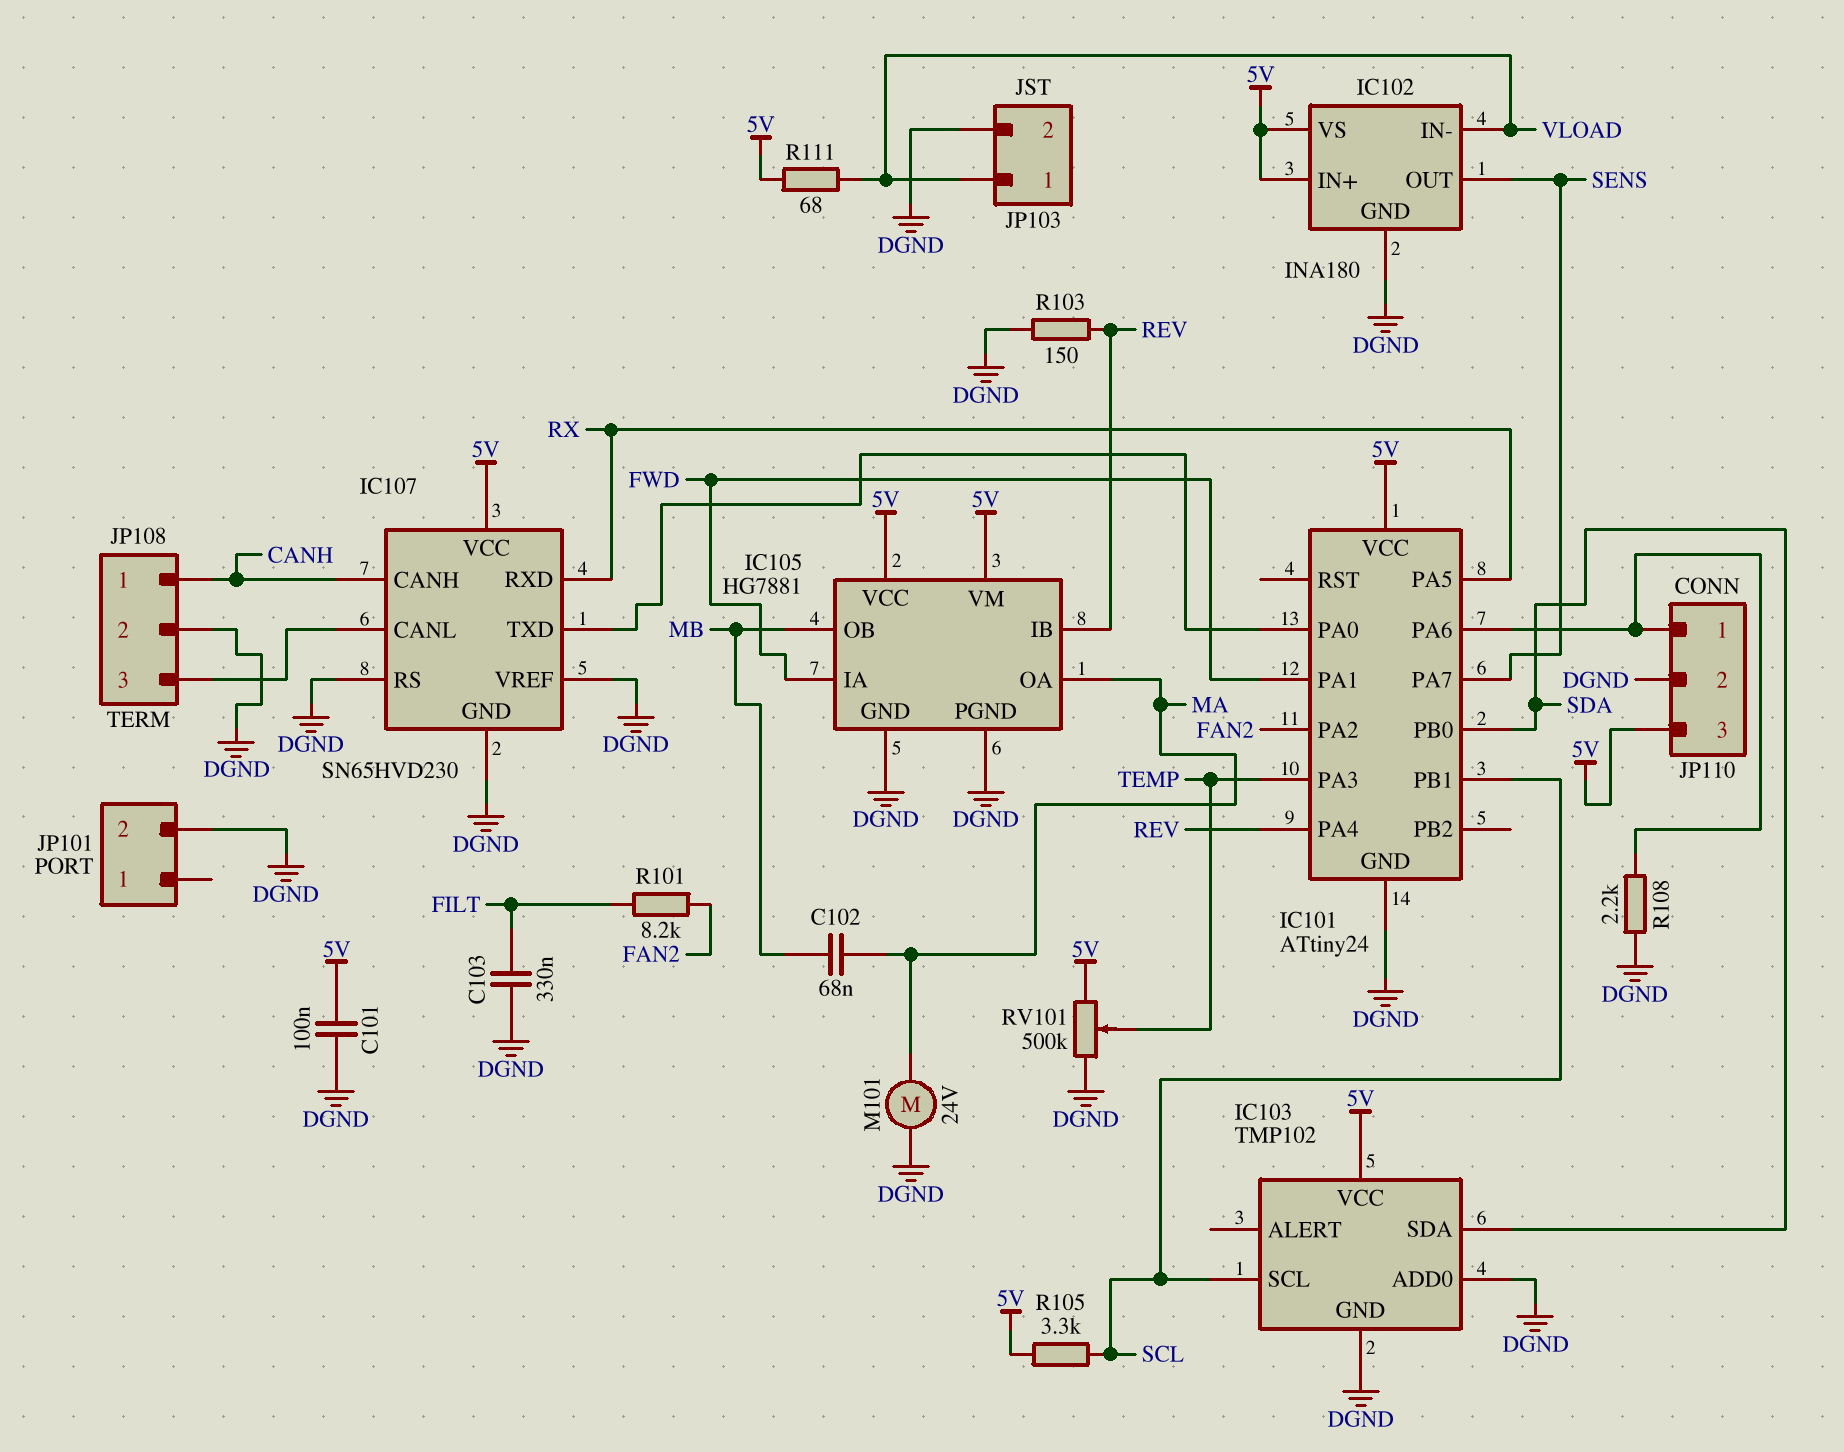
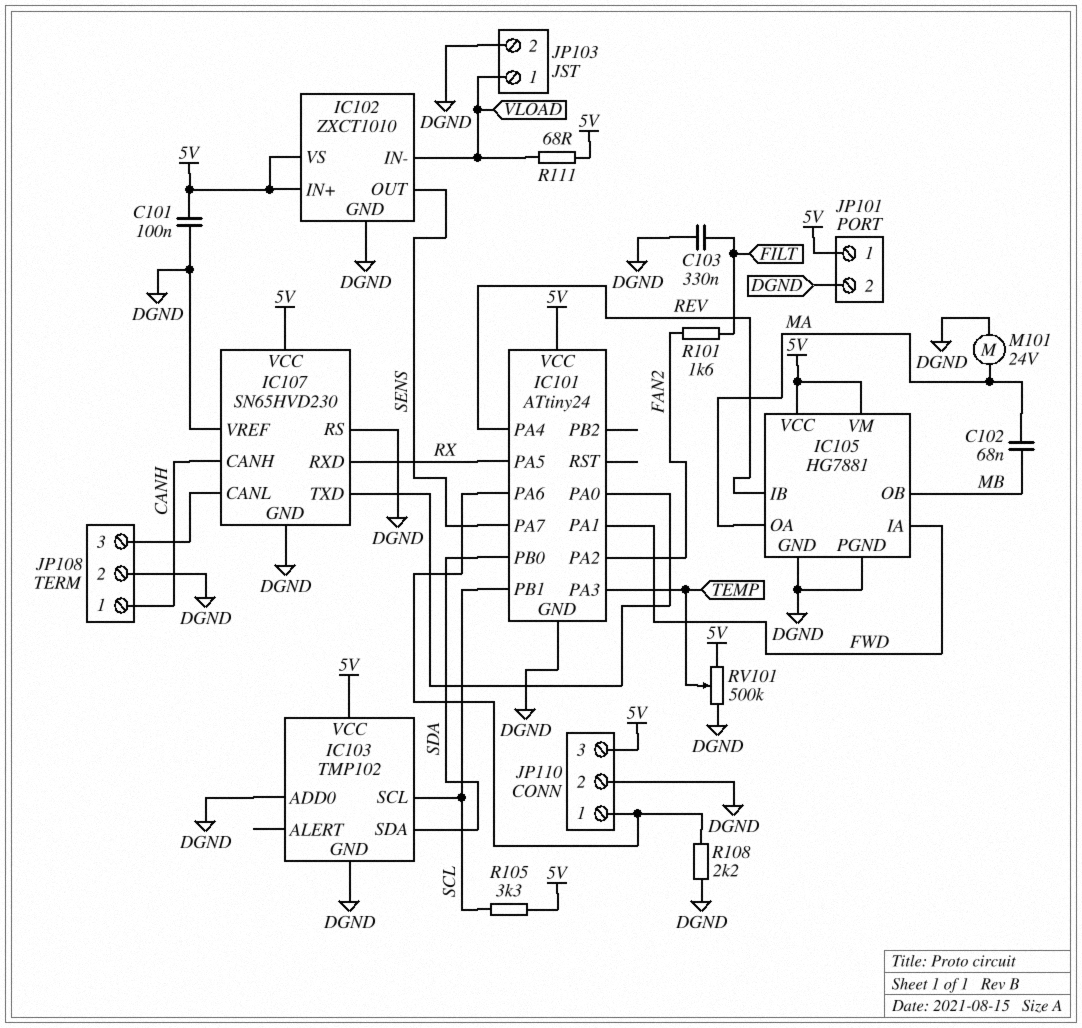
IC102: INA180 -> ZXCT1010
JP101 pin 1: none -> 5V
R101: 8.2k (FAN2, FILT) -> 1.6k (FAN2, FILT)
R103: 150 (DGND, REV) -> none

